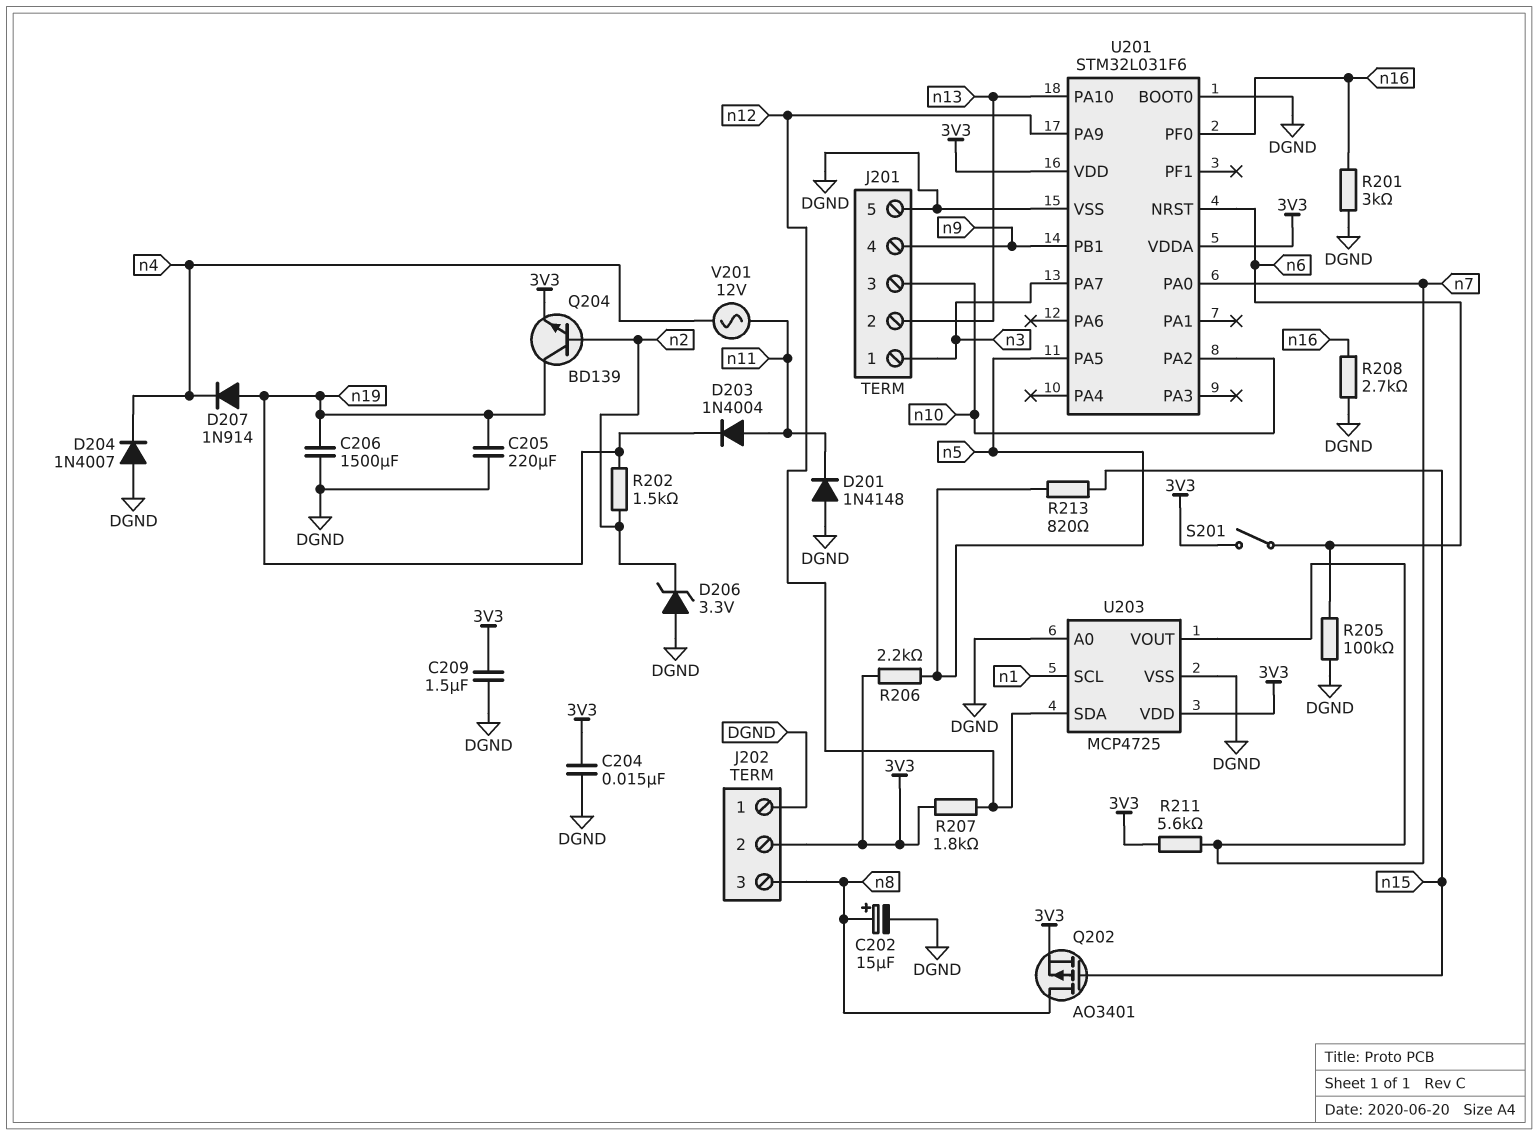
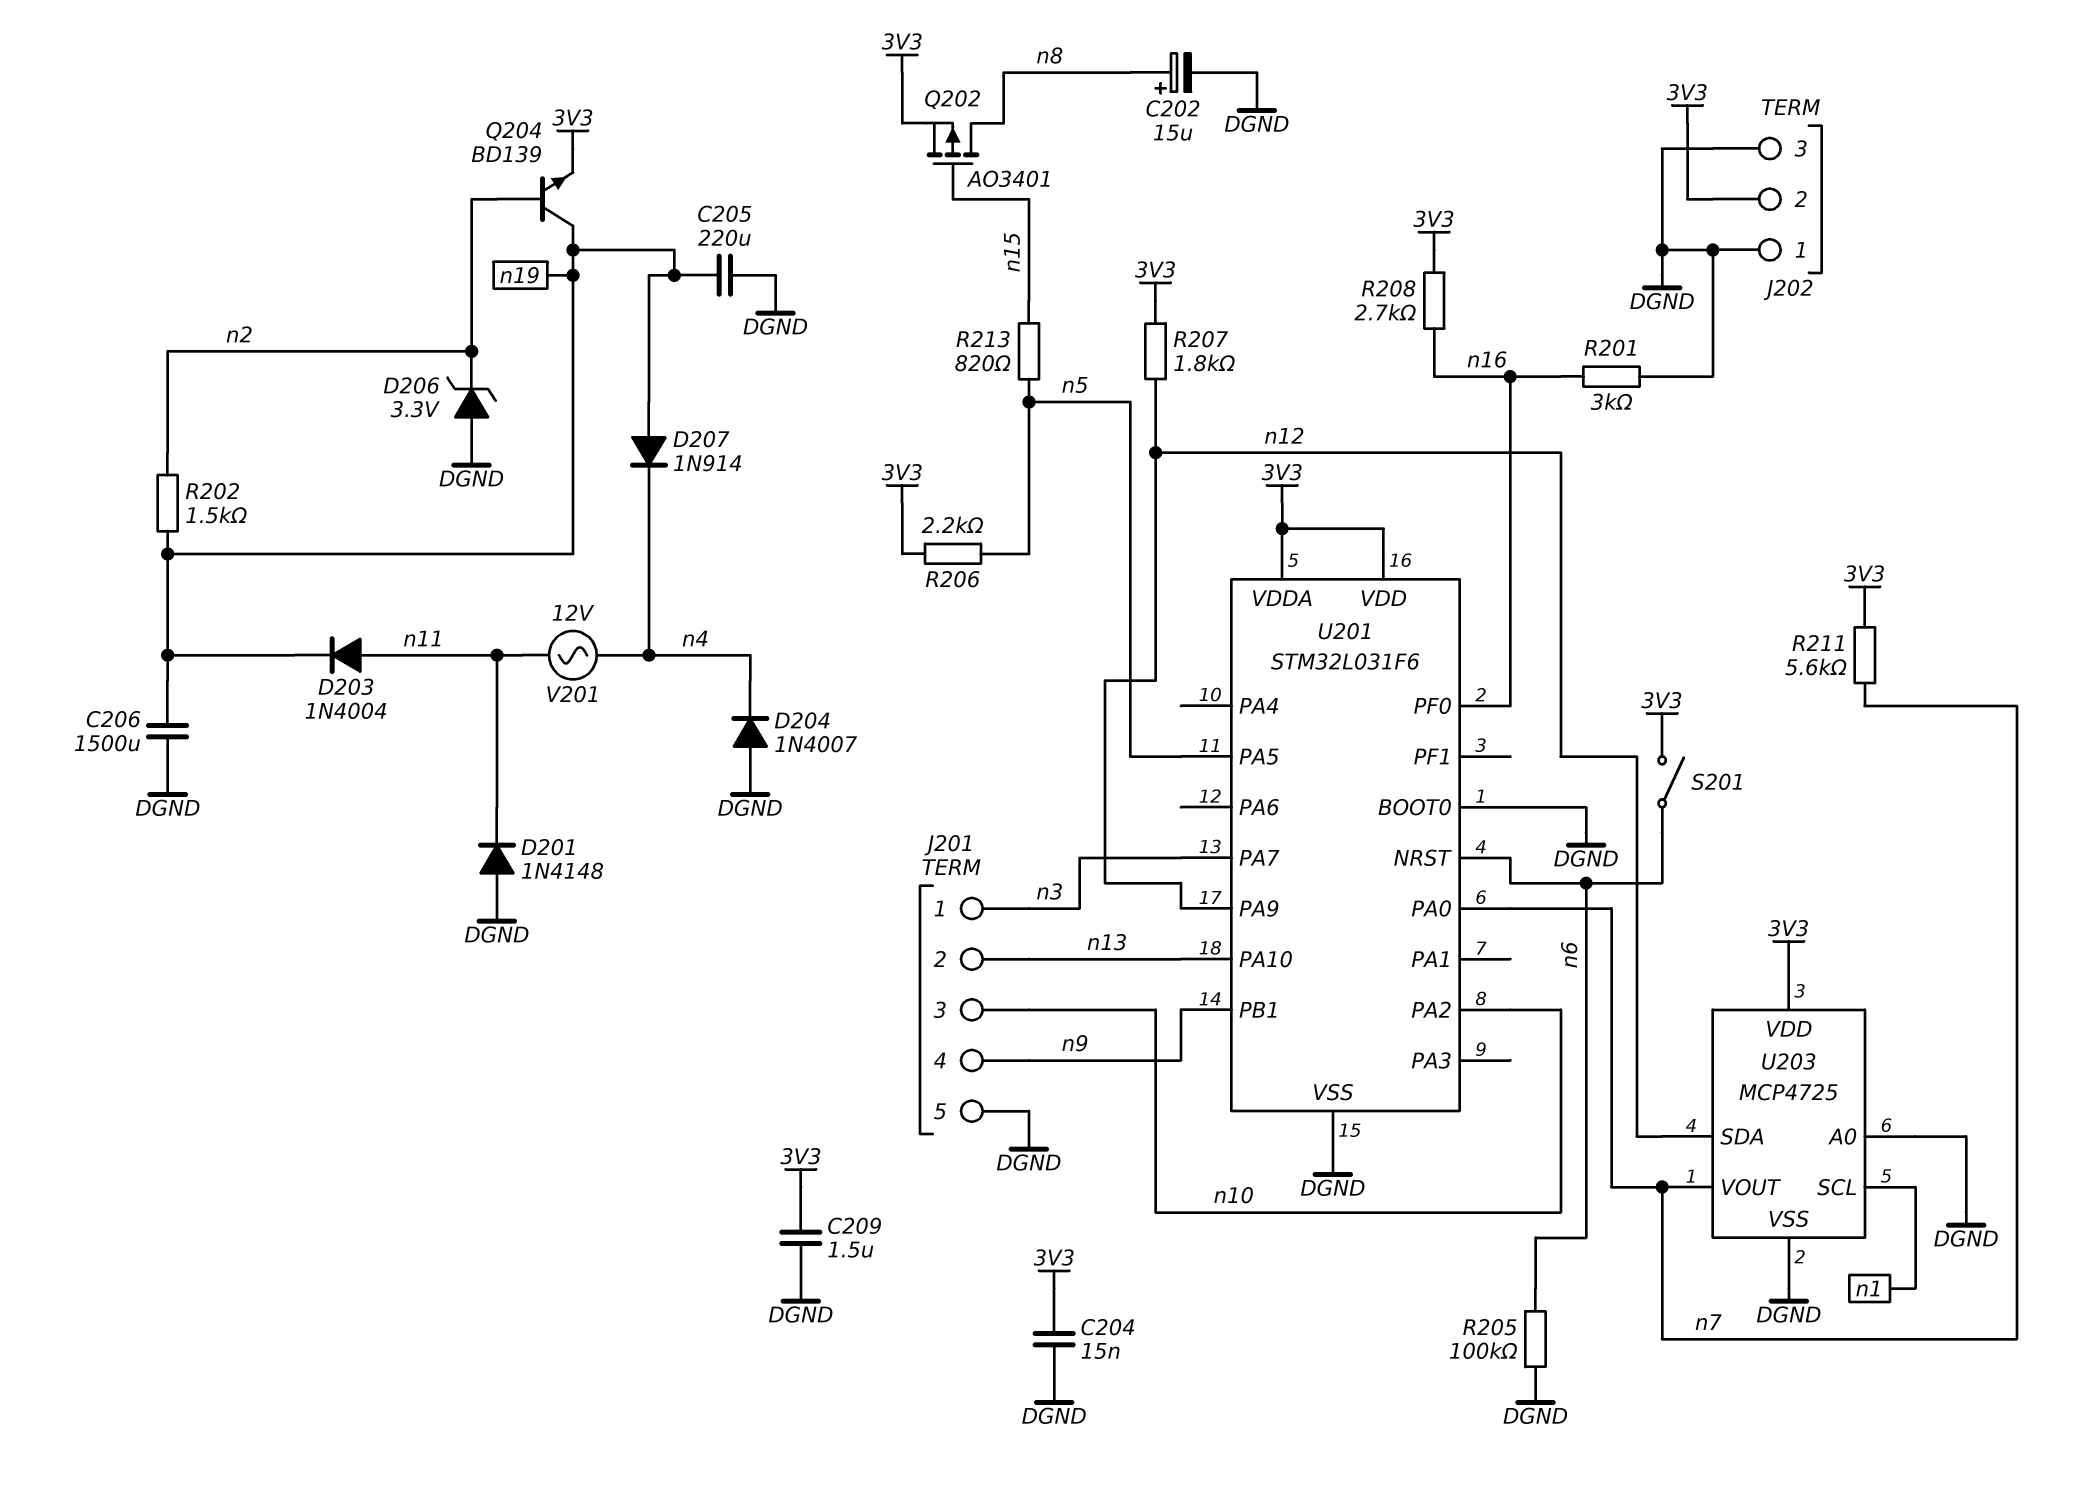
J202 pin 3: n8 -> DGND
R208: 2.7k (DGND, n16) -> 2.7k (3V3, n16)

